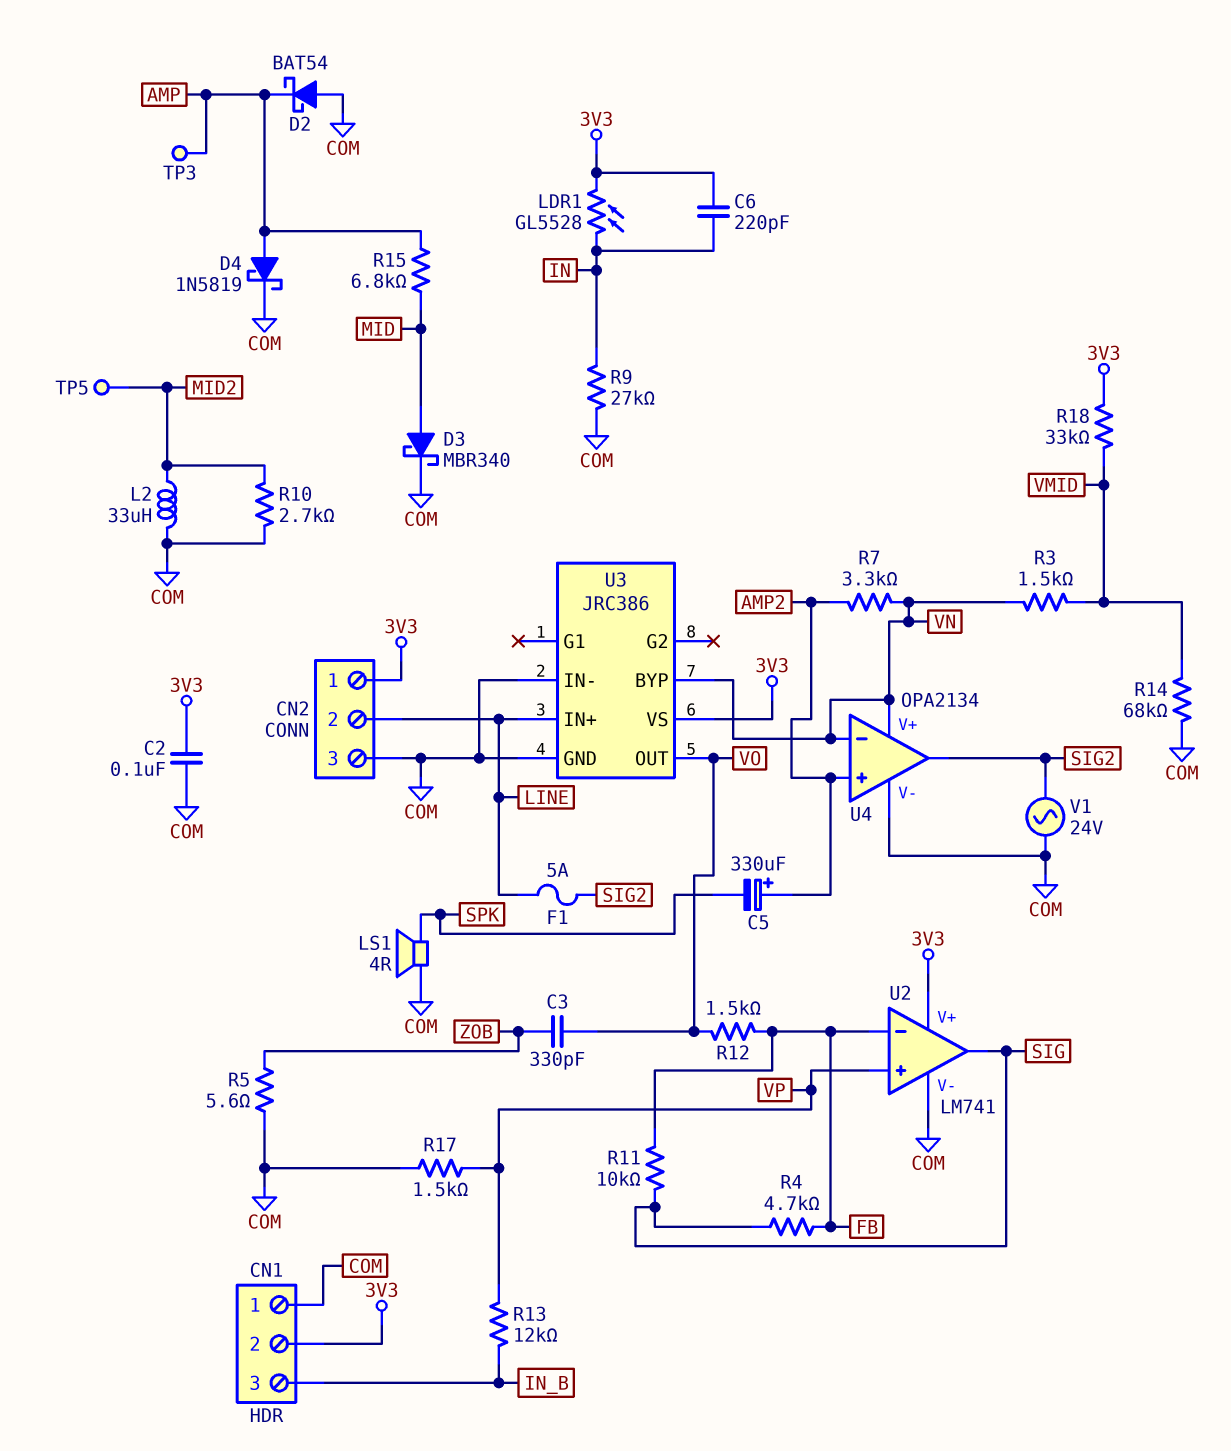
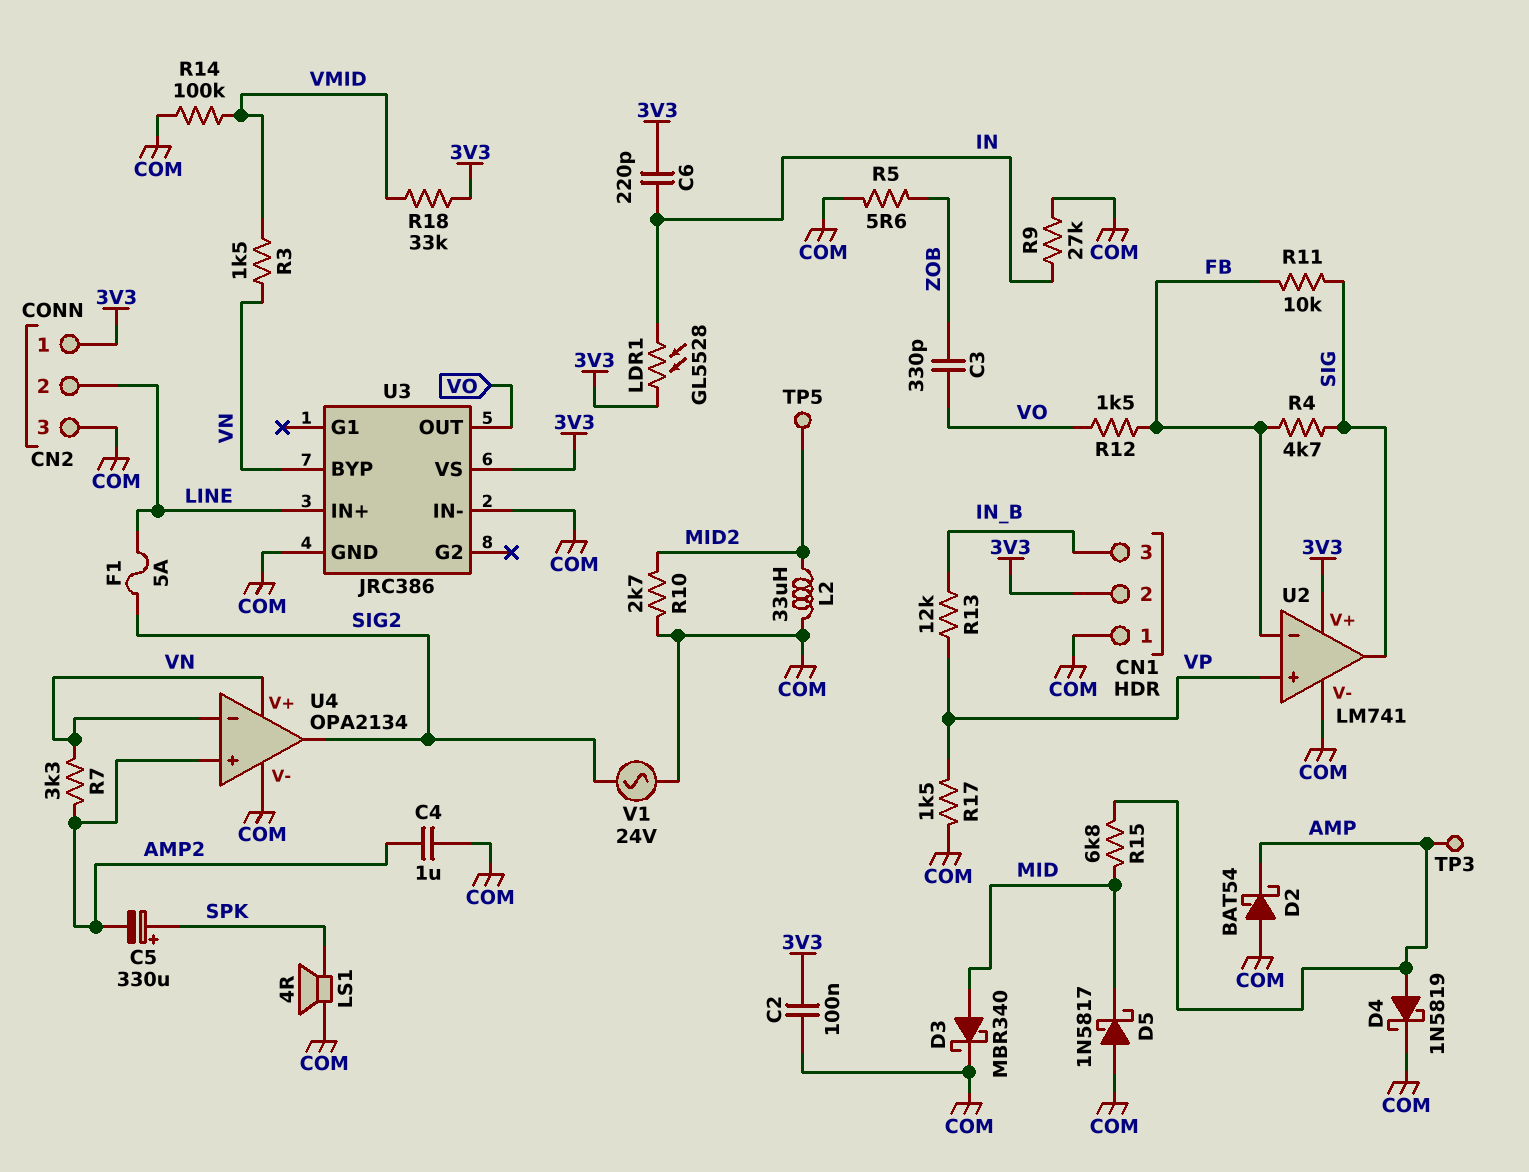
C4: none -> 1uF (AMP2, COM)
C5: 330uF (plus AMP2, minus SPK) -> 330uF (plus SPK, minus AMP2)
D5: none -> schottky 1N5817 (A COM, K MID)
R14: 68k (COM, VMID) -> 100k (COM, VMID)

